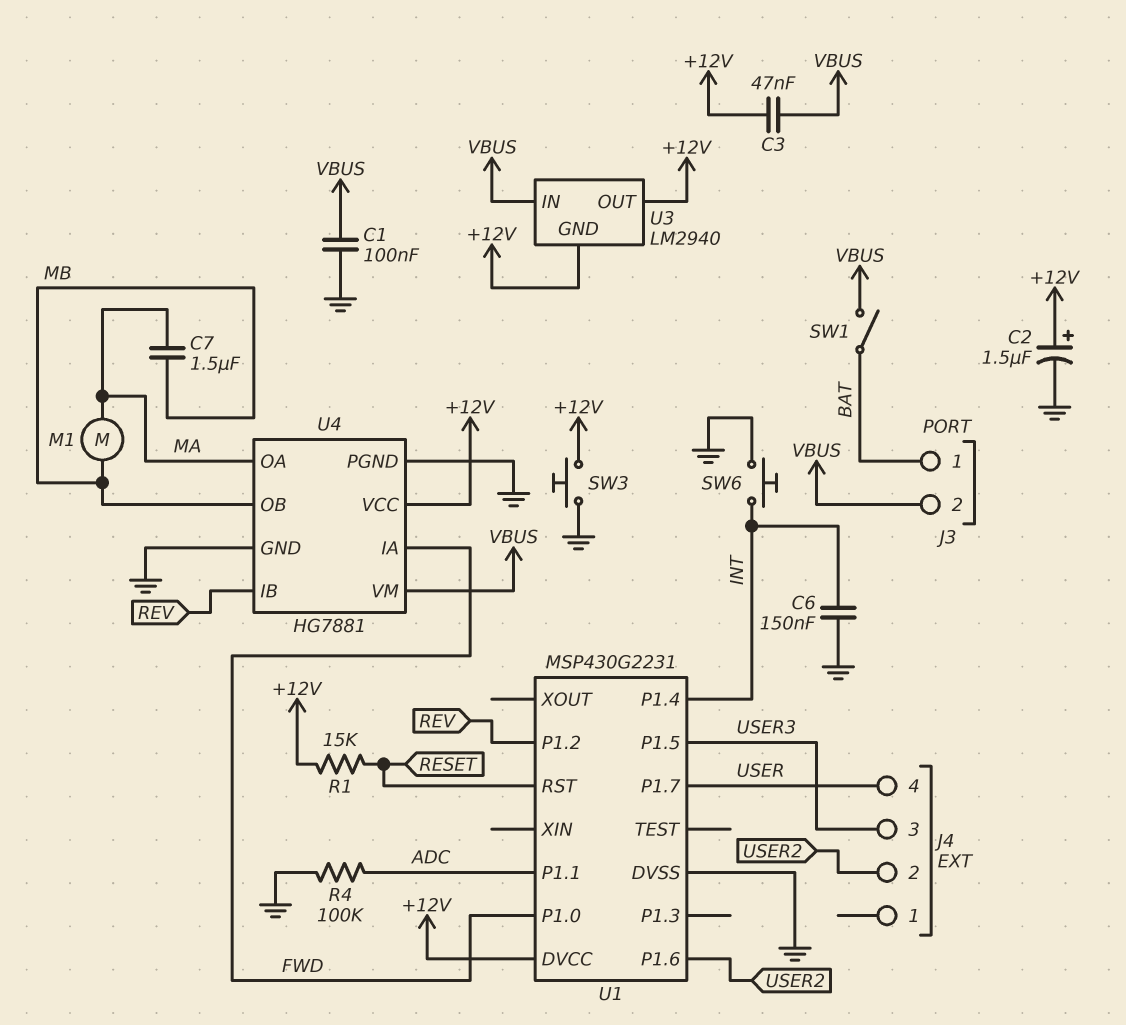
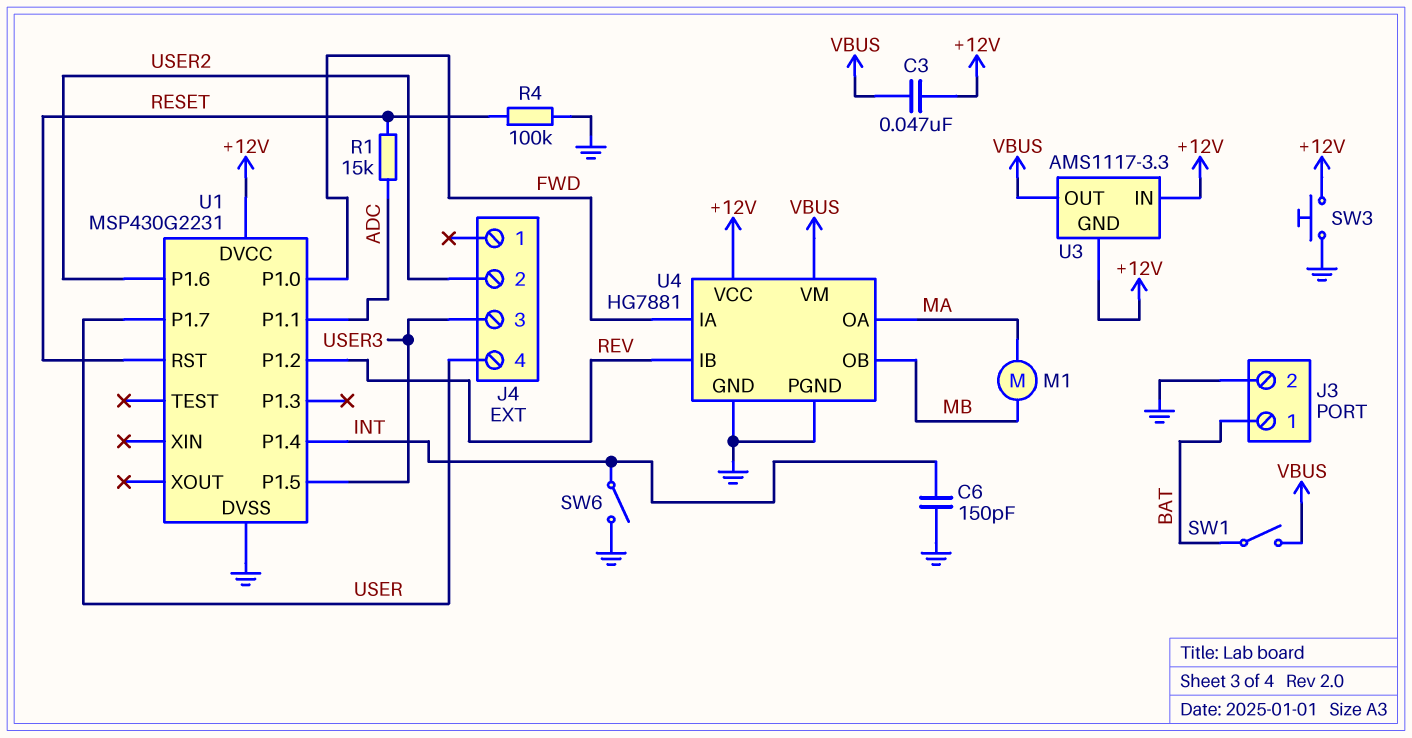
C1: 100nF (GND, VBUS) -> none
C2: 1.5uF (plus +12V, minus GND) -> none
C6: 150nF (GND, INT) -> 150pF (GND, INT)
C7: 1.5uF (MA, MB) -> none
J3 pin 2: VBUS -> GND
R1: 15k (+12V, RESET) -> 15k (ADC, RESET)
R4: 100k (ADC, GND) -> 100k (GND, RESET)
SW6: button (GND, INT) -> switch (GND, INT)
U3: LM2940 -> AMS1117-3.3
U3 pin IN: VBUS -> +12V
U3 pin OUT: +12V -> VBUS

